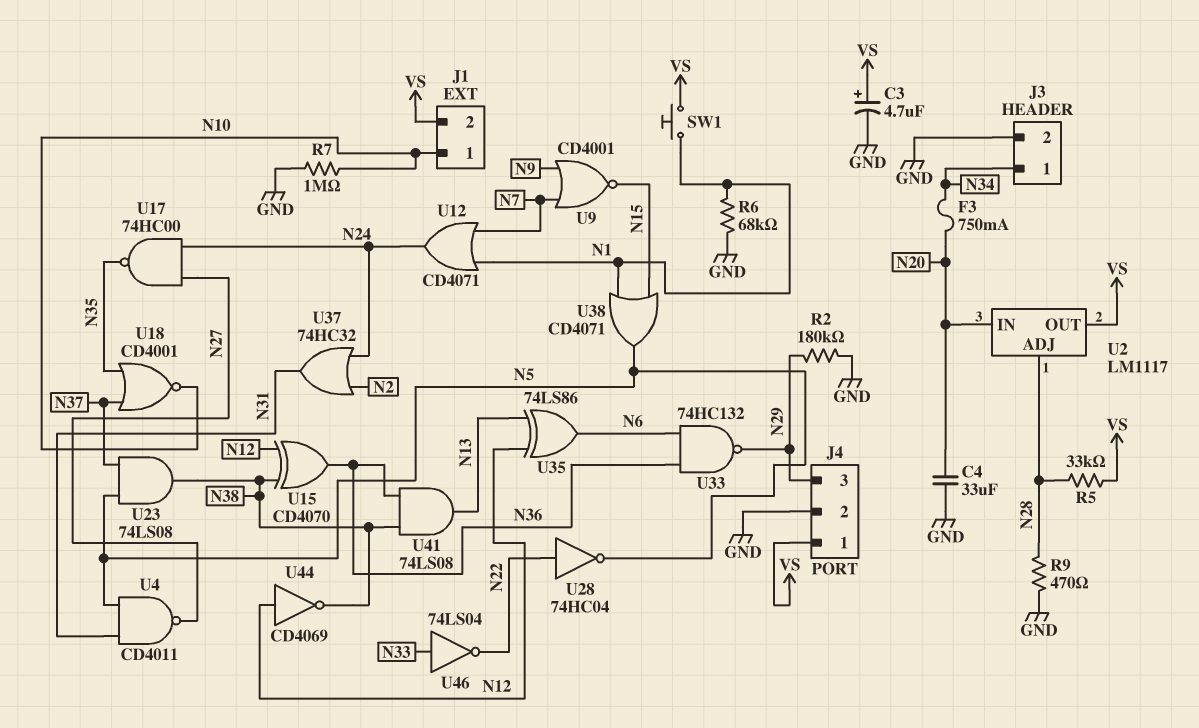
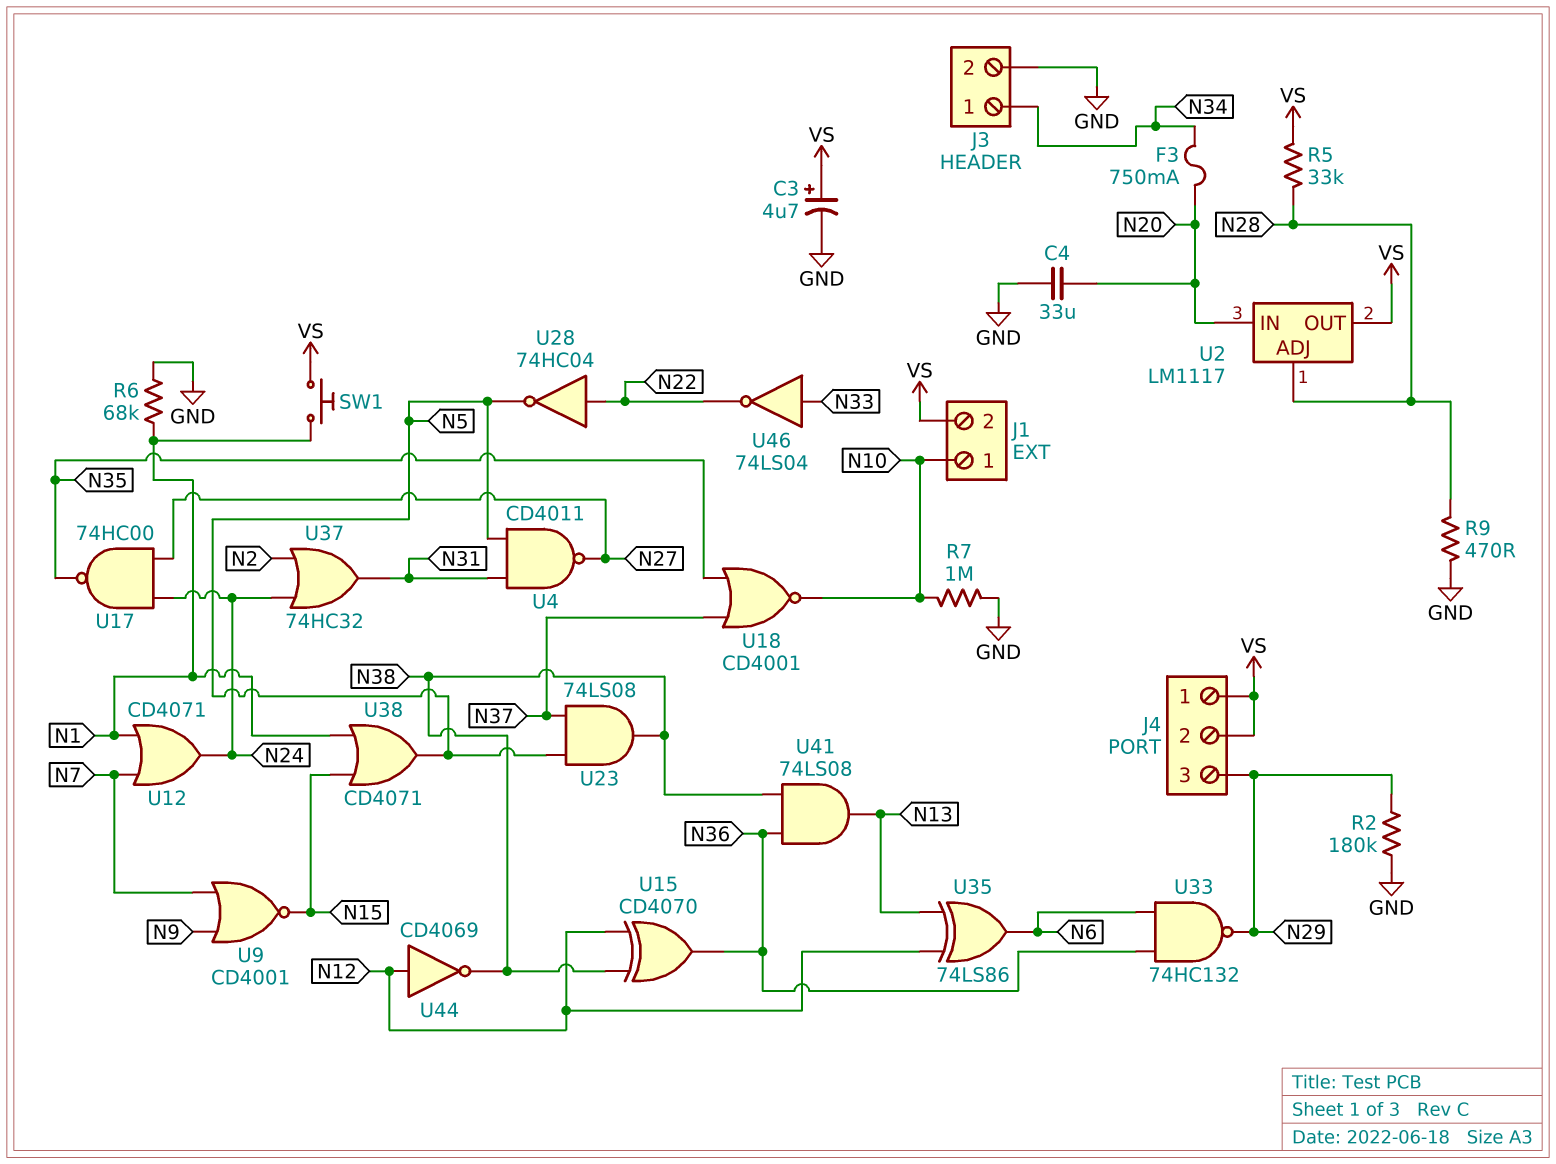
J4 pin 2: GND -> VS

